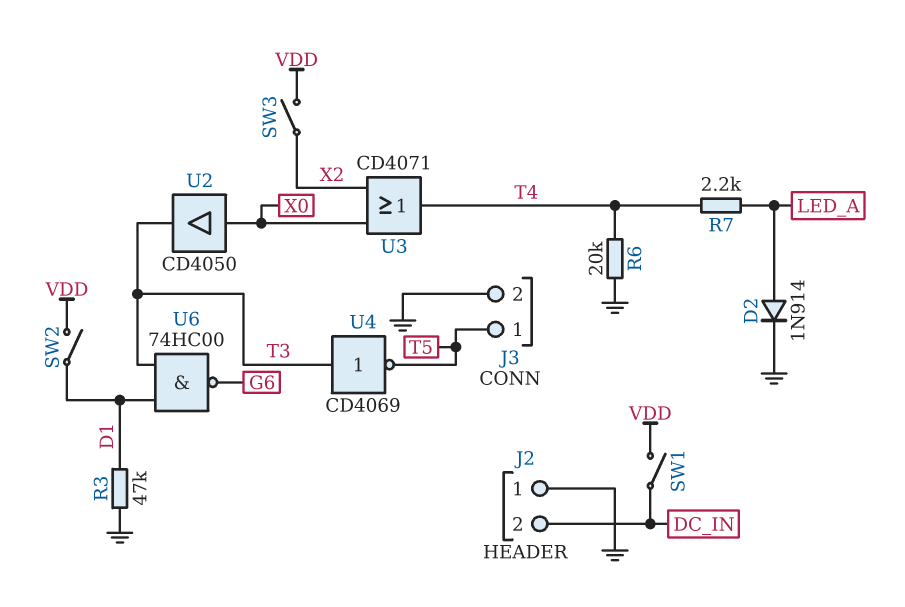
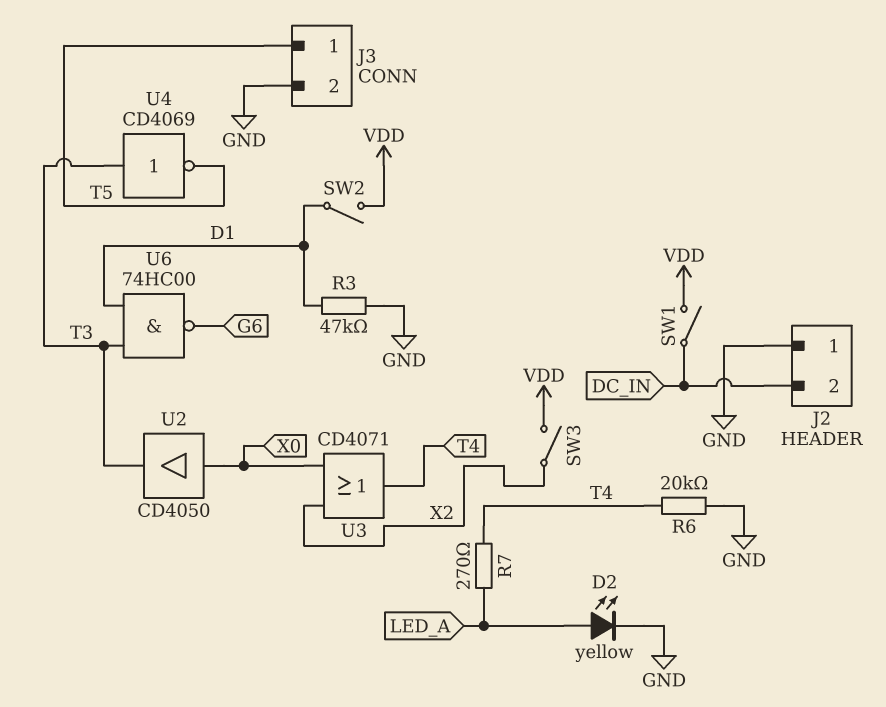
D2: diode 1N914 (A LED_A, K GND) -> LED yellow (A LED_A, K GND)
R7: 2.2k (LED_A, T4) -> 270 (LED_A, T4)

